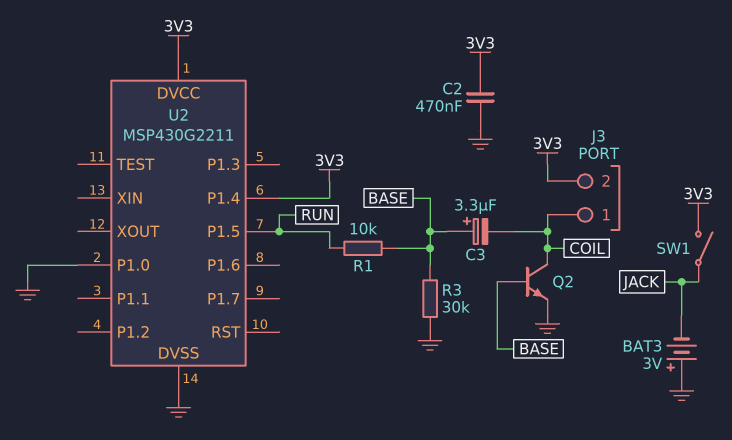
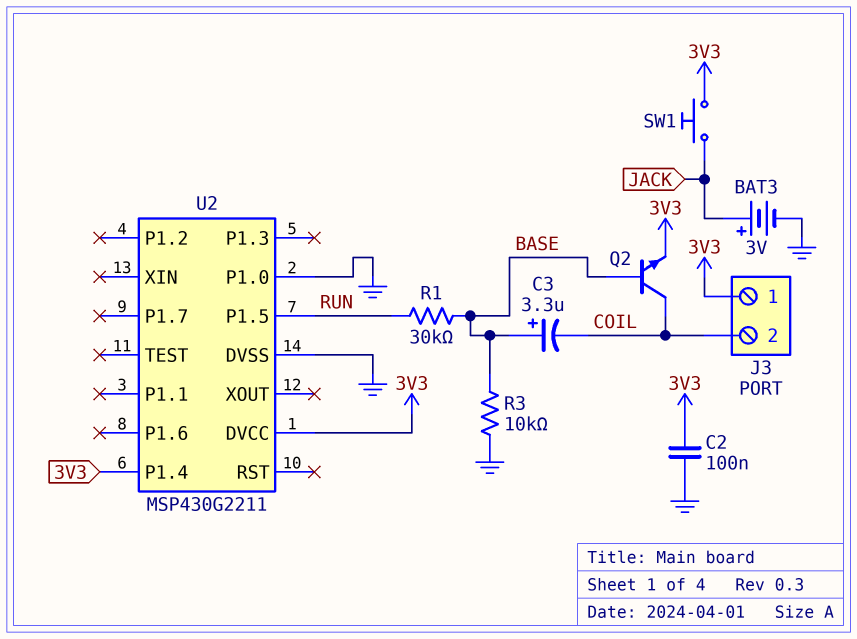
BAT3: 3V (plus GND, minus JACK) -> 3V (plus JACK, minus GND)
C2: 470nF (3V3, GND) -> 100nF (3V3, GND)
J3 pin 1: COIL -> 3V3
J3 pin 2: 3V3 -> COIL
Q2: NPN (B BASE, C COIL, E GND) -> NPN (B BASE, C COIL, E 3V3)
R1: 10k (BASE, RUN) -> 30k (BASE, RUN)
R3: 30k (BASE, GND) -> 10k (BASE, GND)
SW1: switch (3V3, JACK) -> button (3V3, JACK)

